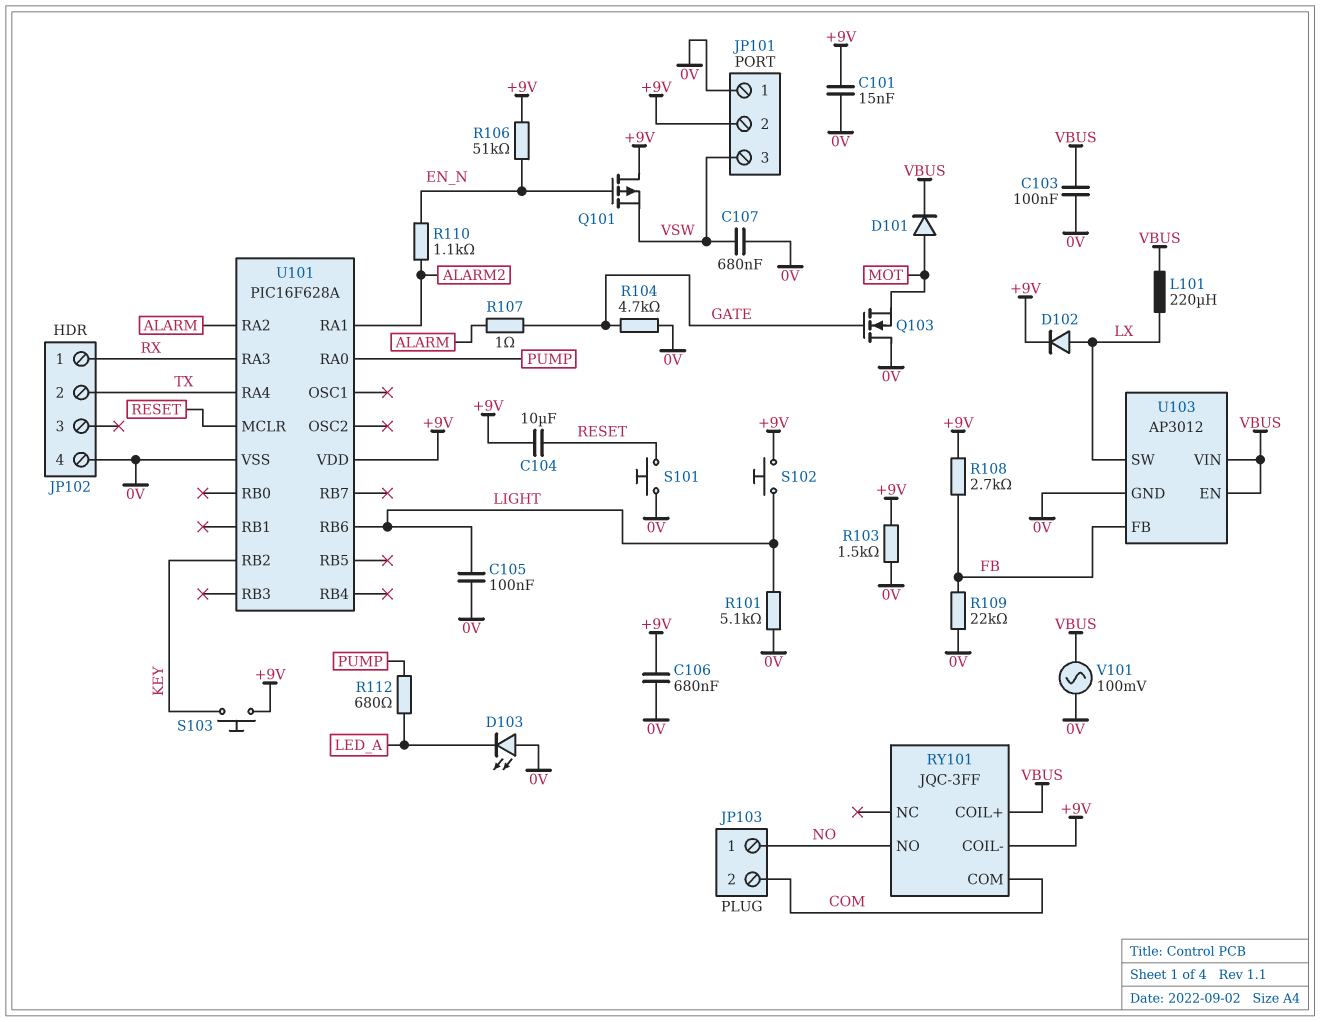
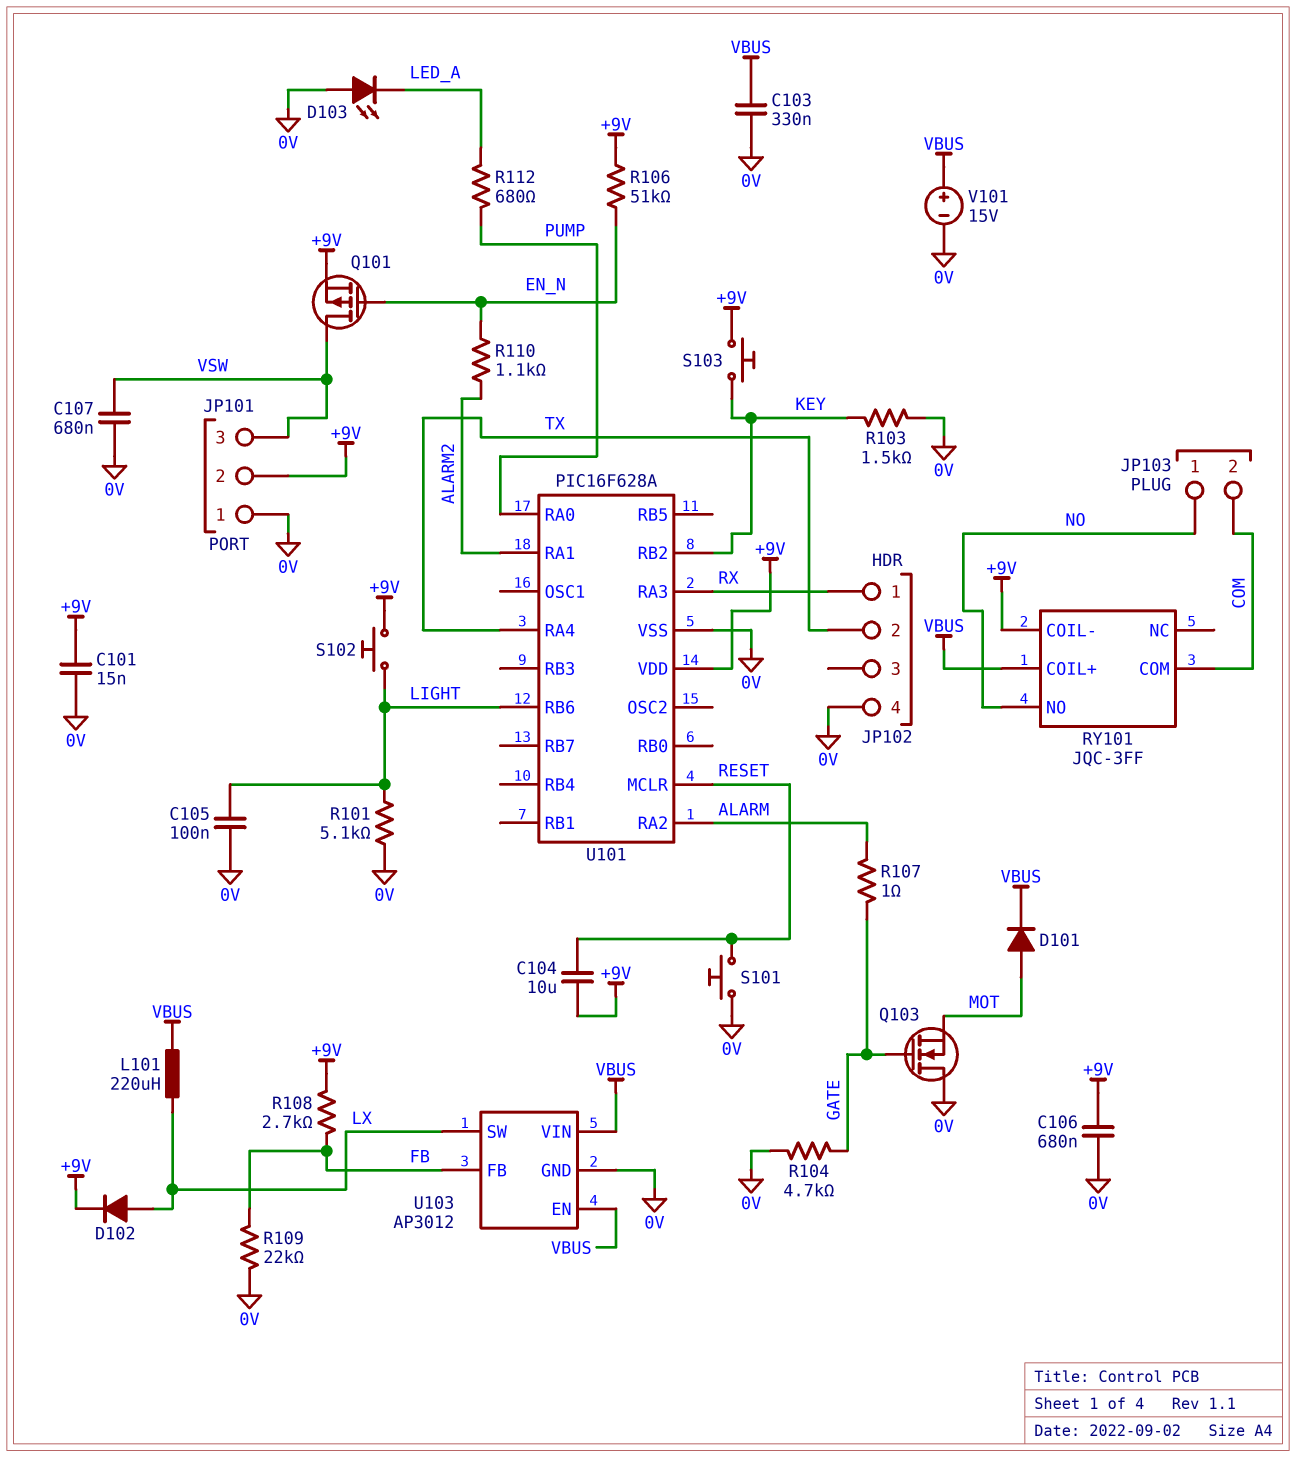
C103: 100nF (0V, VBUS) -> 330nF (0V, VBUS)
Q101: PMOS (G EN_N, D +9V, S VSW) -> PMOS (G EN_N, D VSW, S +9V)
R103: 1.5k (+9V, 0V) -> 1.5k (0V, KEY)
V101: AC 100mV (0V, VBUS) -> 15V (plus VBUS, minus 0V)

